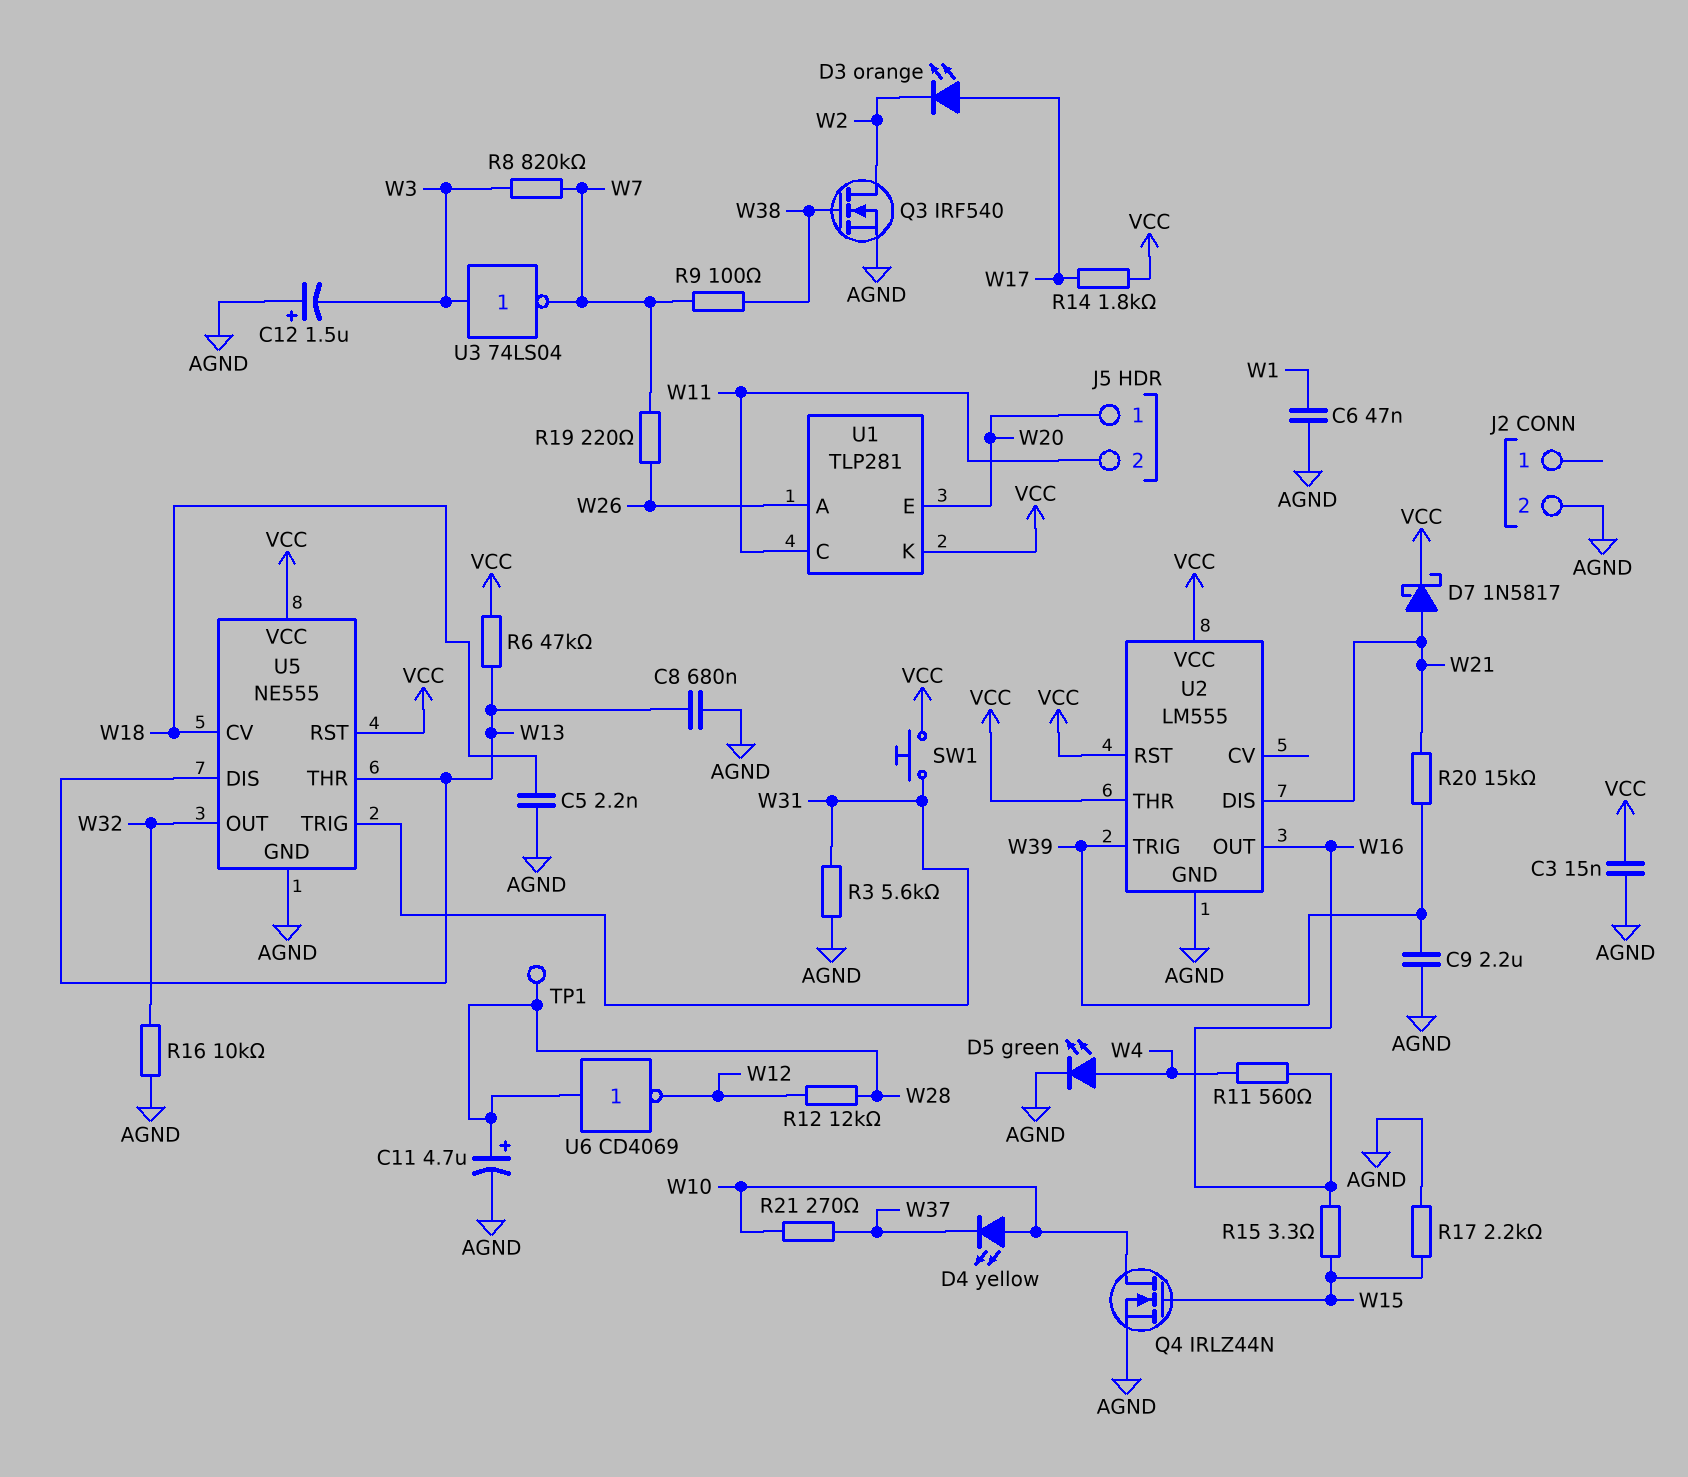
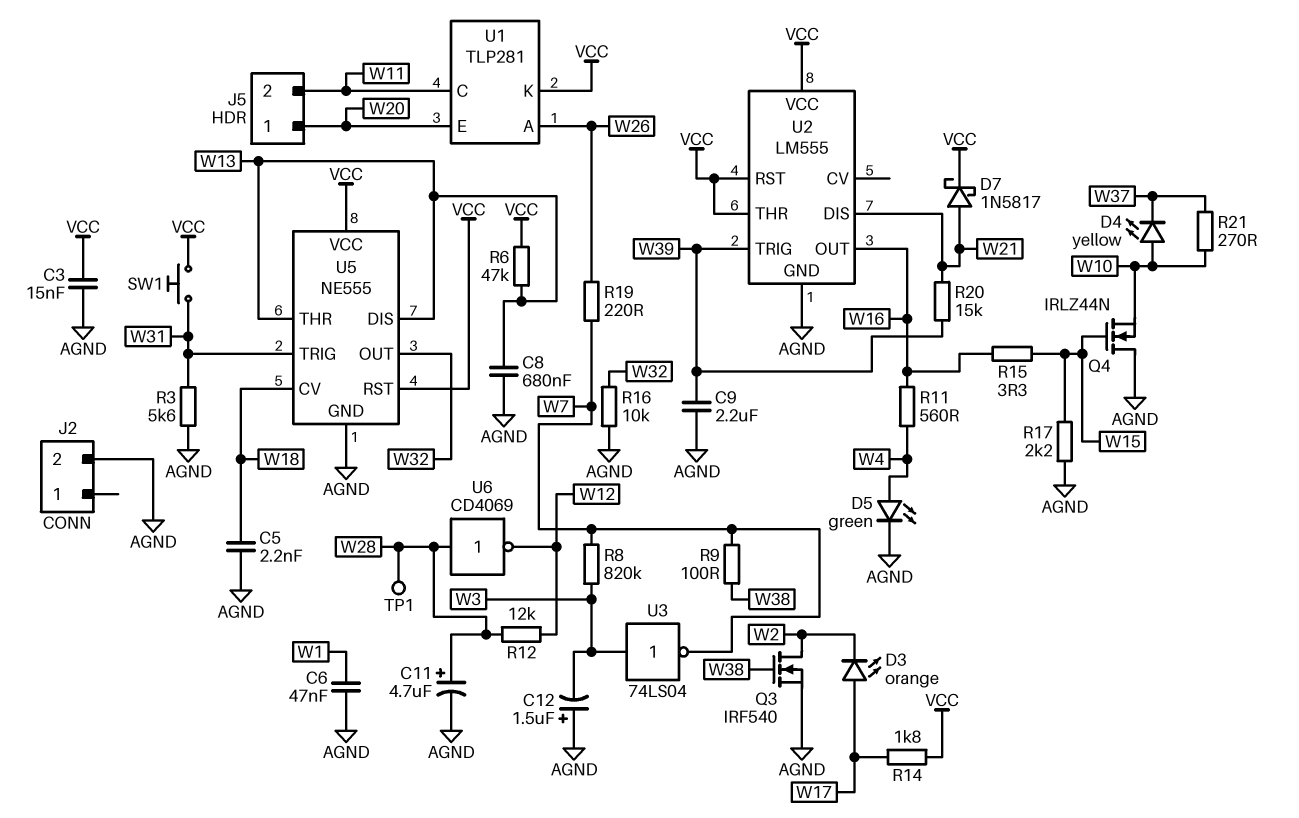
Q4: NMOS IRLZ44N (G W15, D W10, S AGND) -> NMOS IRLZ44N (G W15, D AGND, S W10)

